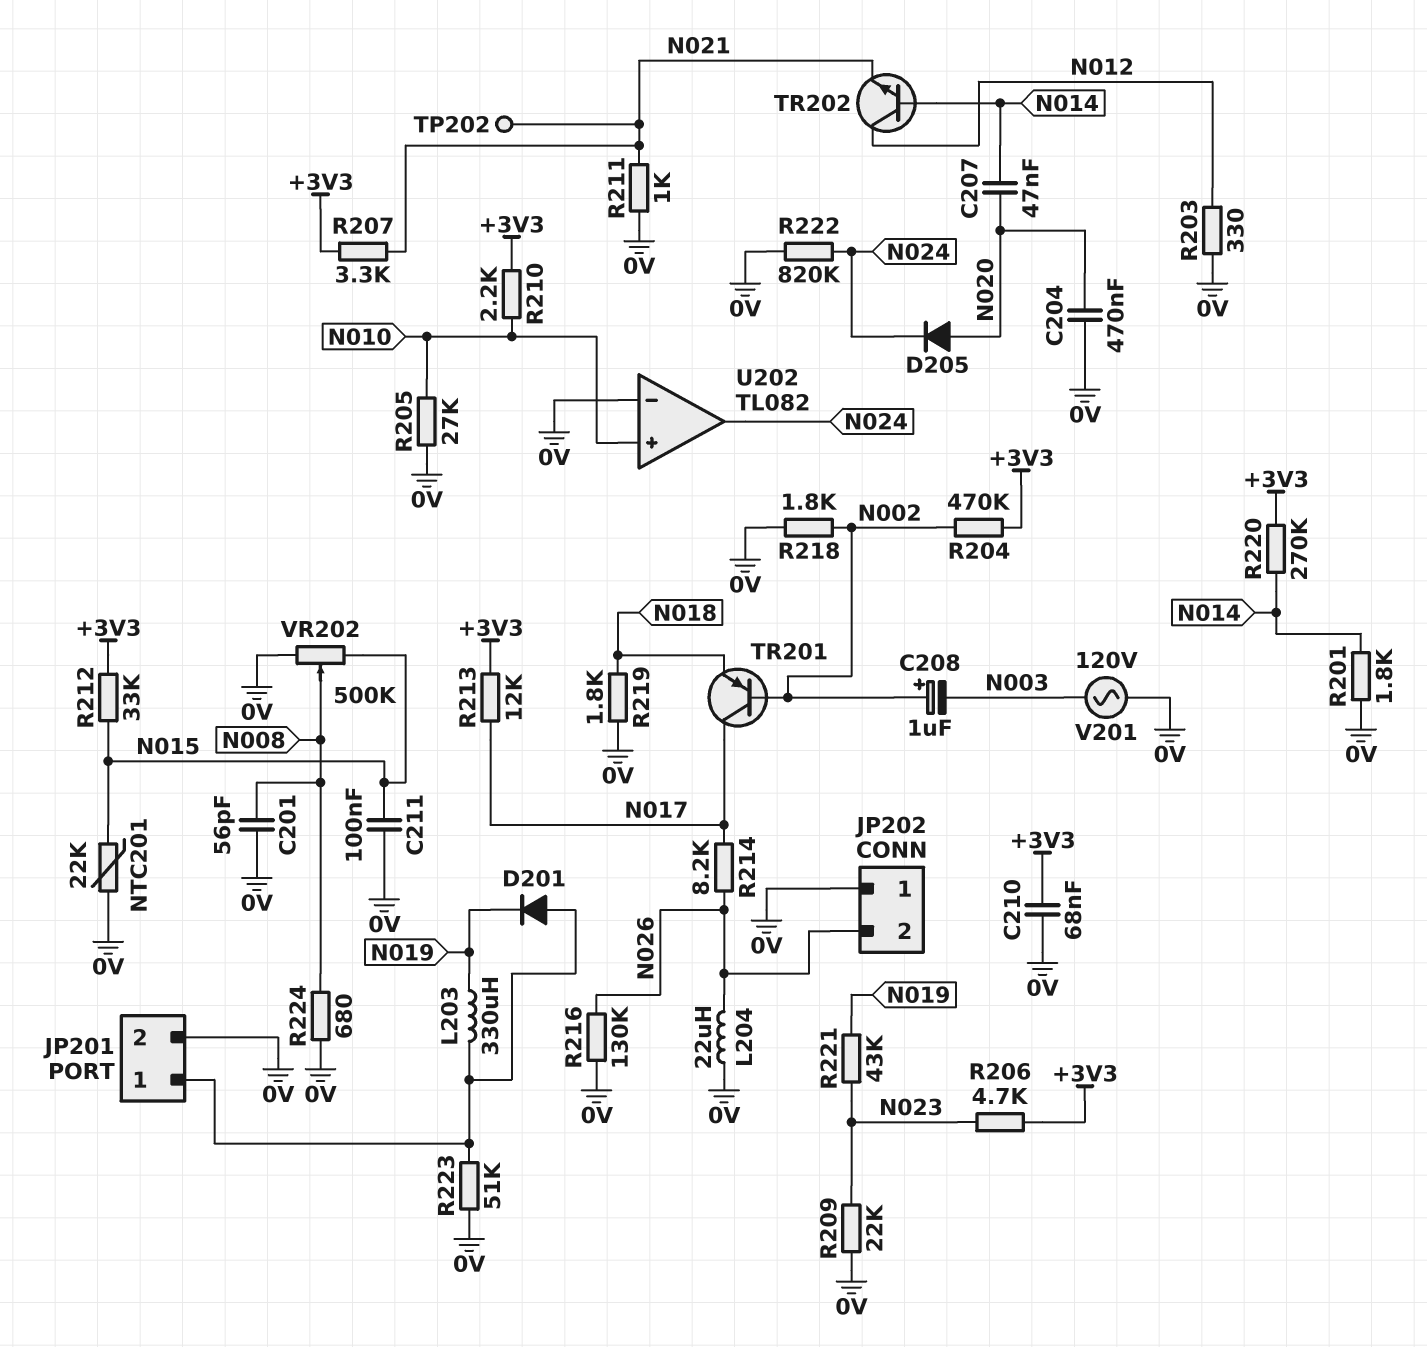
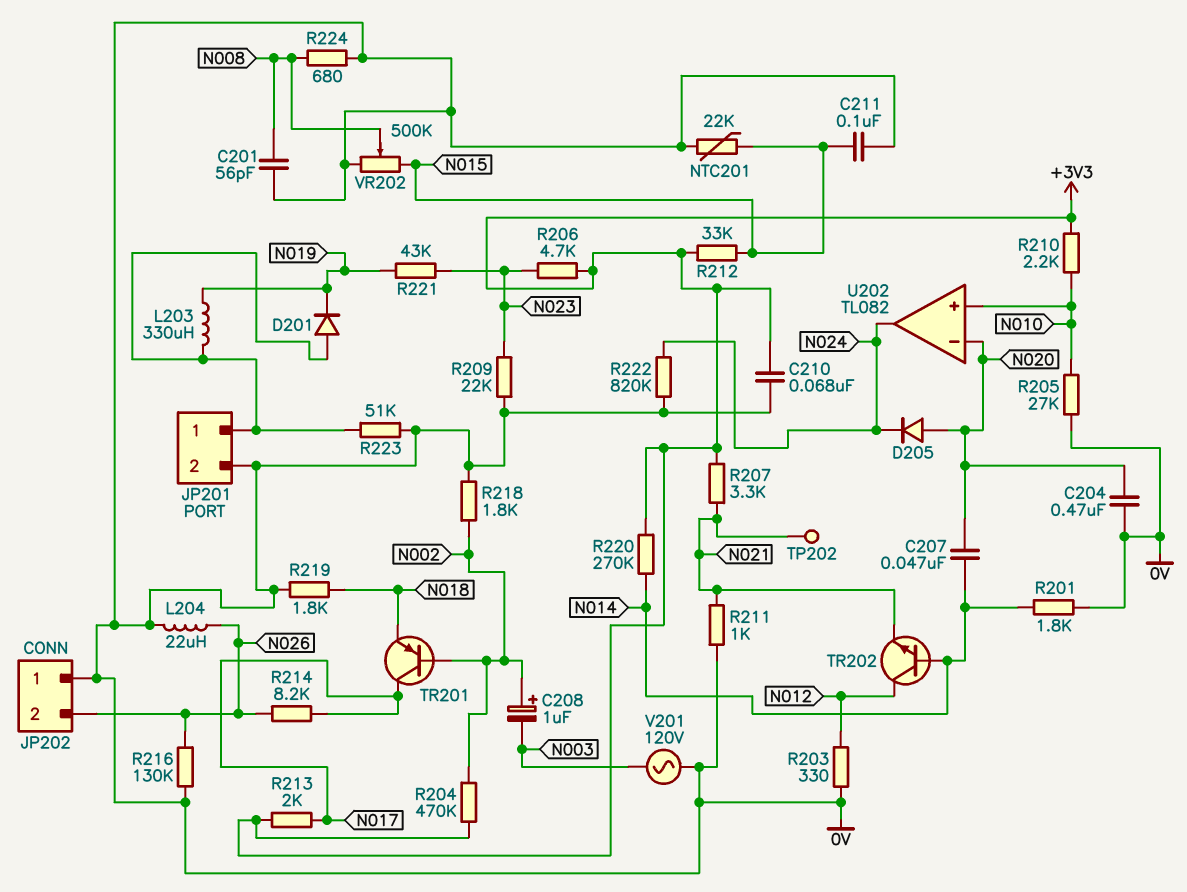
R213: 12k (+3V3, N017) -> 2k (+3V3, N017)
U202 pin in-: 0V -> N020

